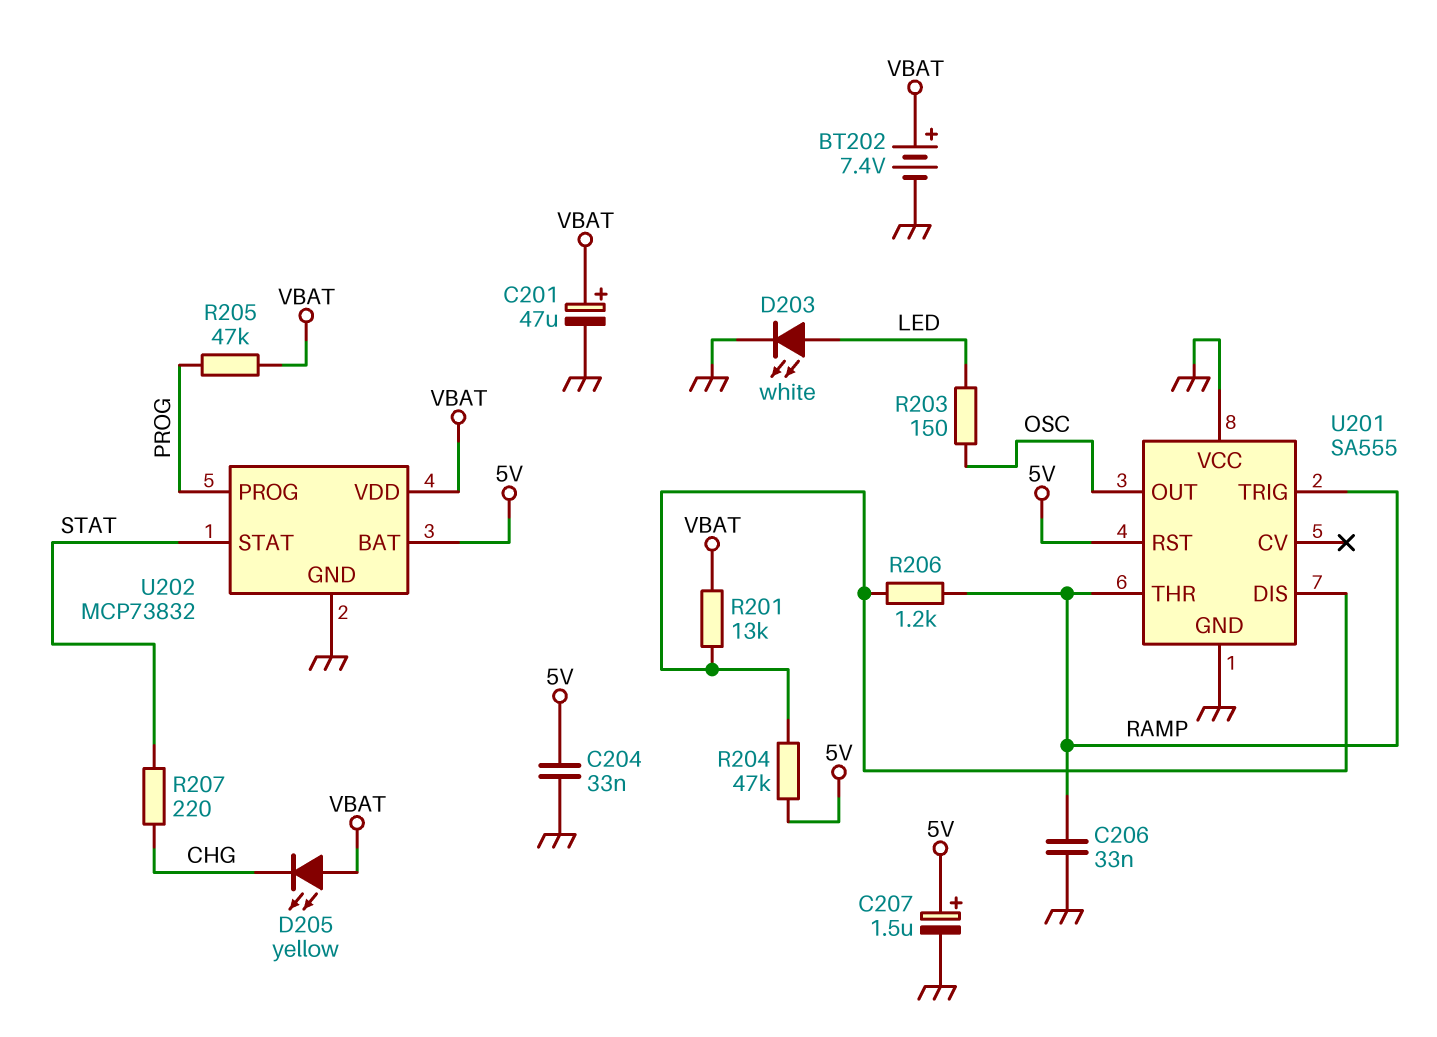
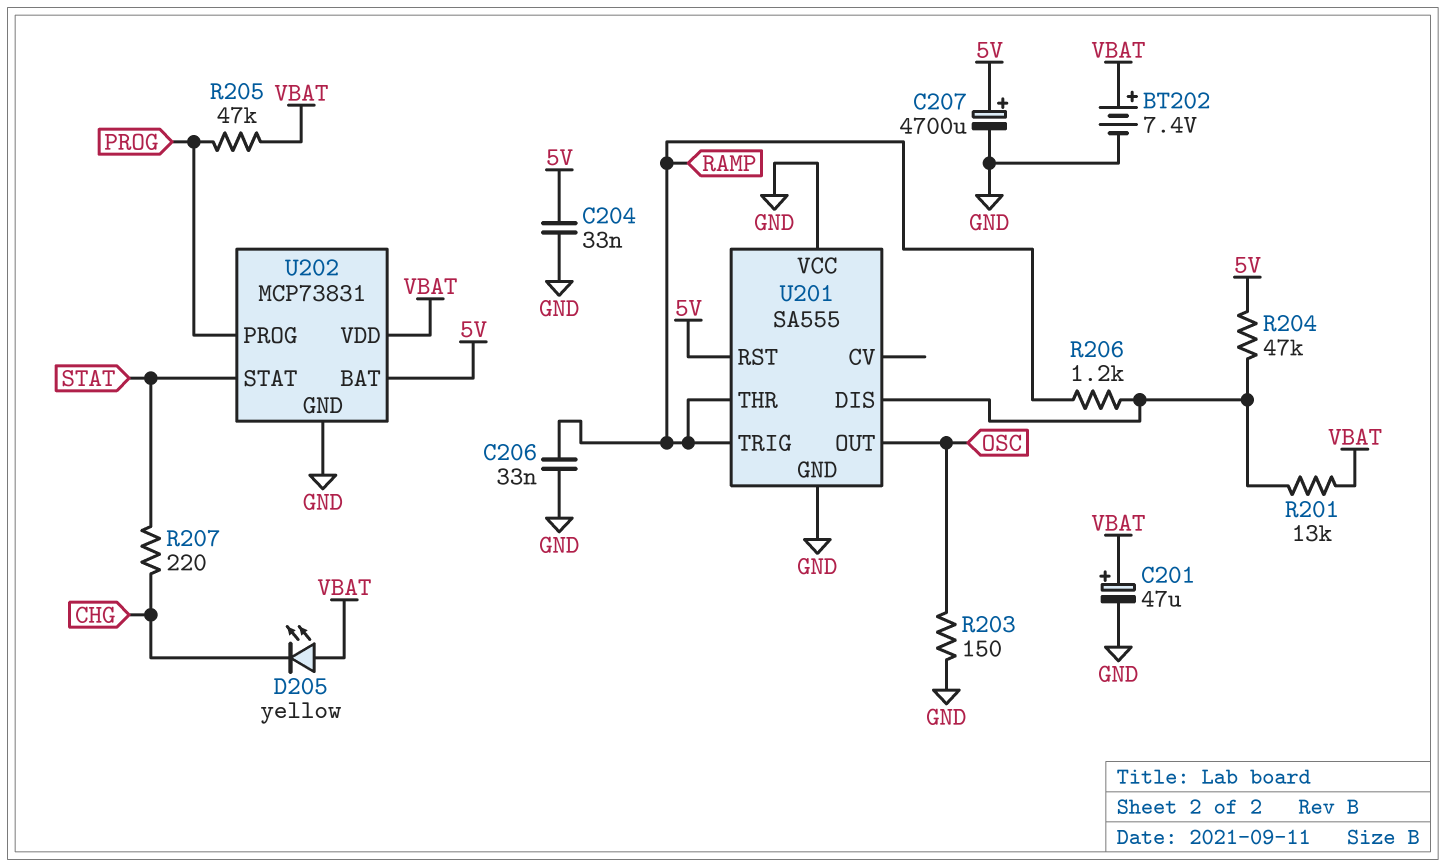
C207: 1.5uF (plus 5V, minus GND) -> 4700uF (plus 5V, minus GND)
D203: LED white (A LED, K GND) -> none
R203: 150 (LED, OSC) -> 150 (GND, OSC)
U202: MCP73832 -> MCP73831

